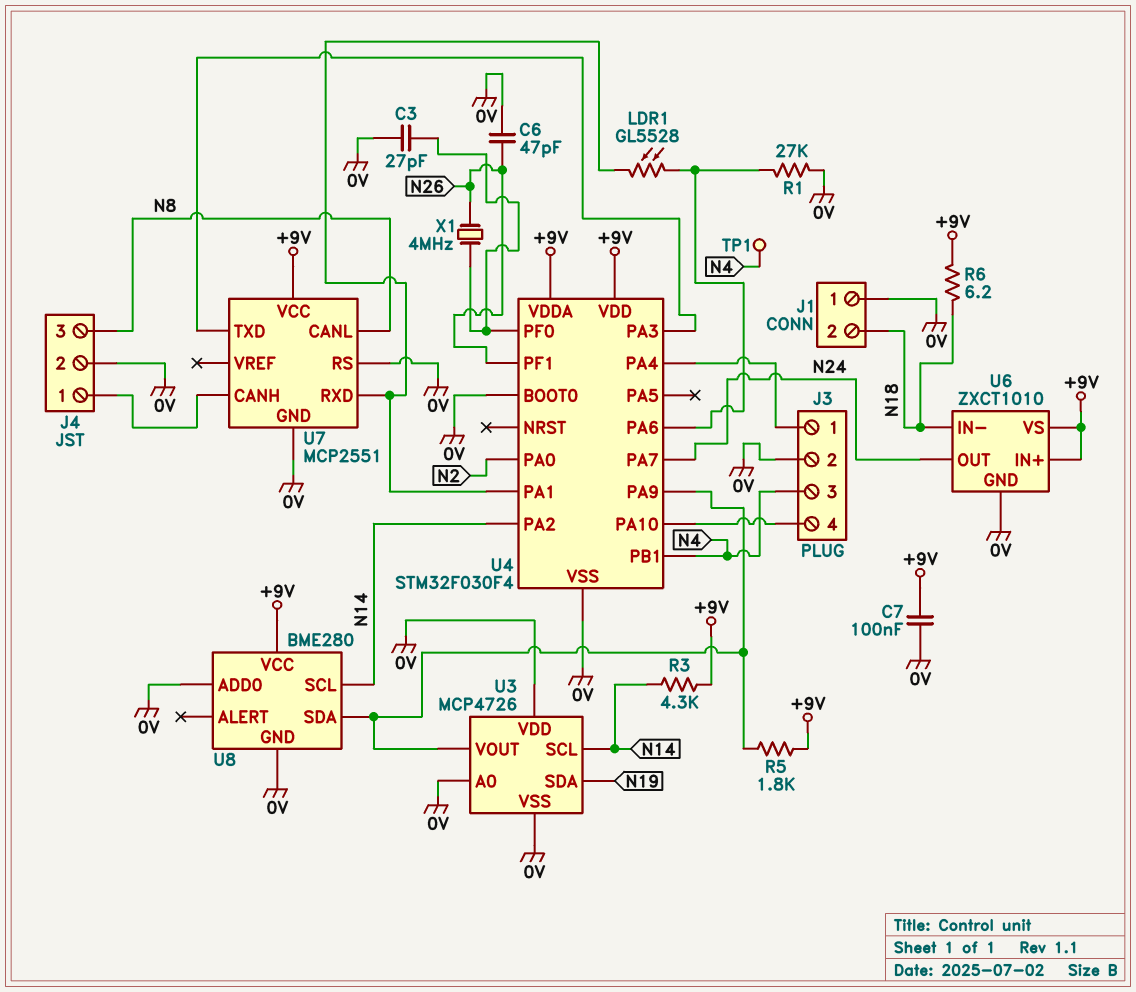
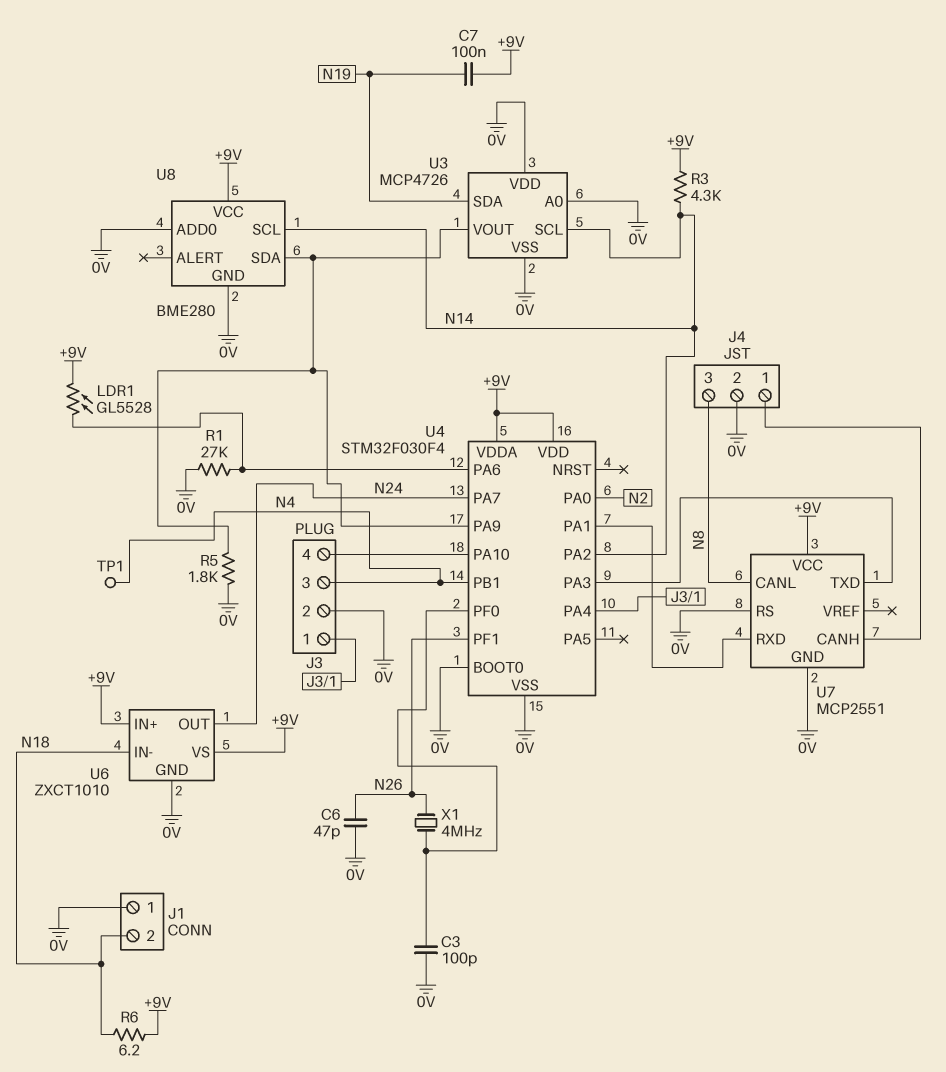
C3: 27pF (0V, U4/PF0) -> 100pF (0V, U4/PF0)
C7: 100nF (+9V, 0V) -> 100nF (+9V, N19)
LDR1: GL5528 (U4/PA1, U4/PA6) -> GL5528 (+9V, U4/PA6)
R5: 1.8k (+9V, U3/VOUT) -> 1.8k (0V, U3/VOUT)

